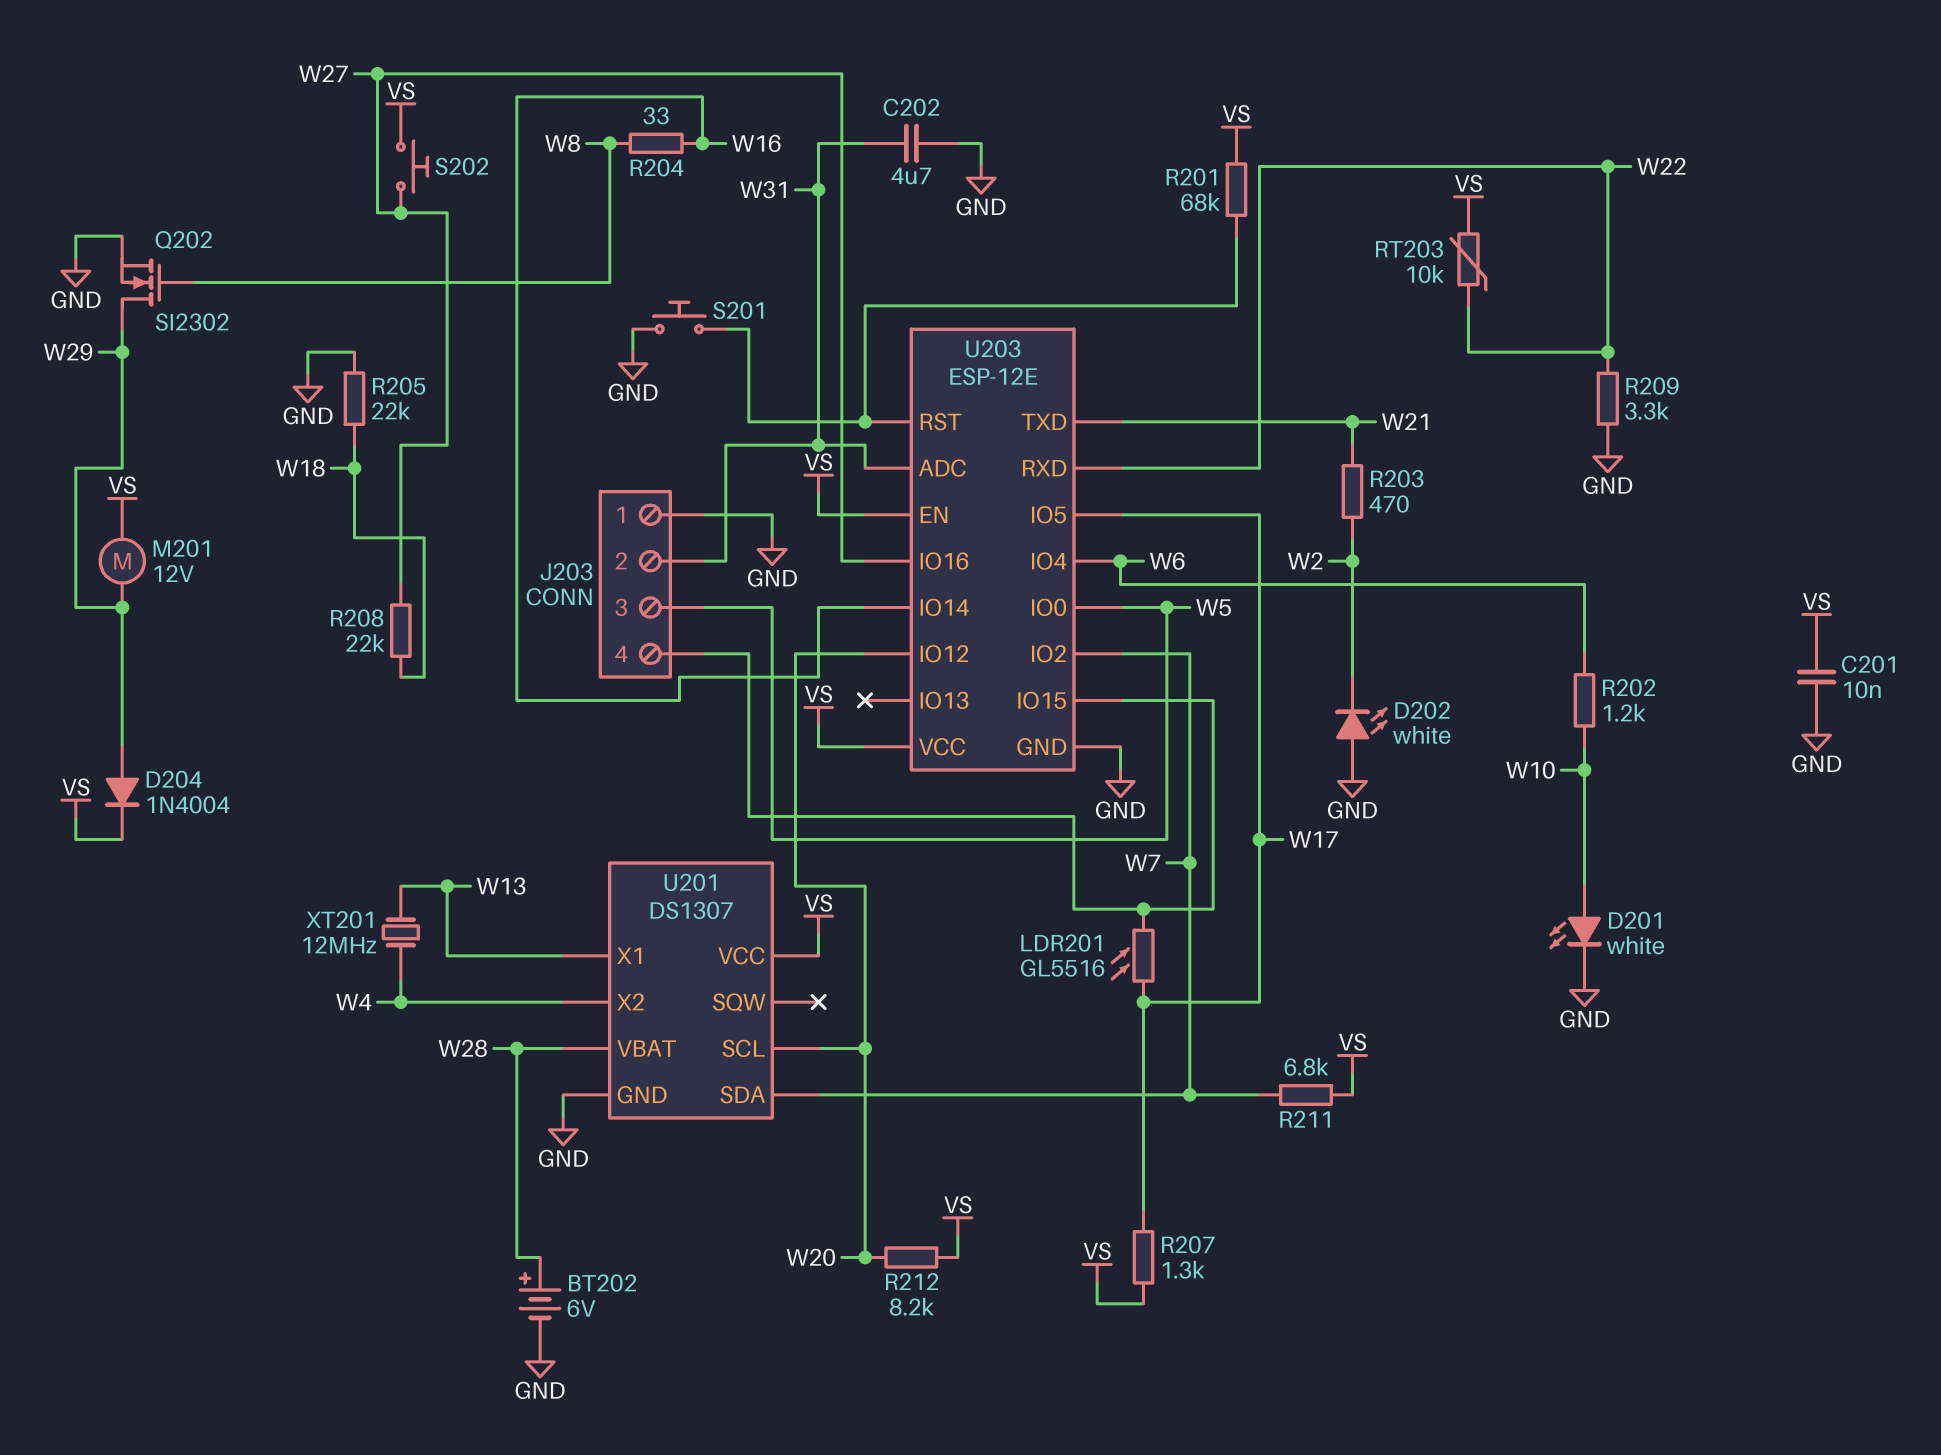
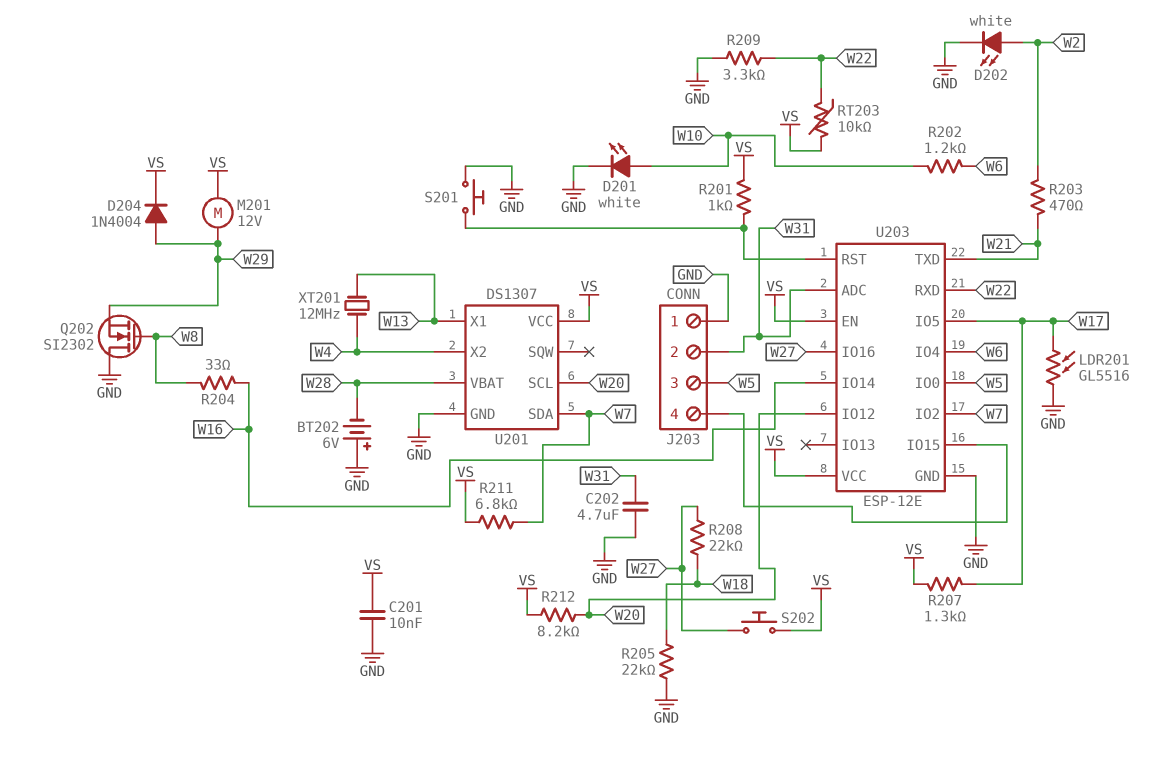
BT202: 6V (plus W28, minus GND) -> 6V (plus GND, minus W28)
D202: LED white (A GND, K W2) -> LED white (A W2, K GND)
LDR201: GL5516 (J203/4, W17) -> GL5516 (GND, W17)
Q202: NMOS SI2302 (G W8, D W29, S GND) -> NMOS SI2302 (G W8, D GND, S W29)
R201: 68k (U203/RST, VS) -> 1k (U203/RST, VS)

